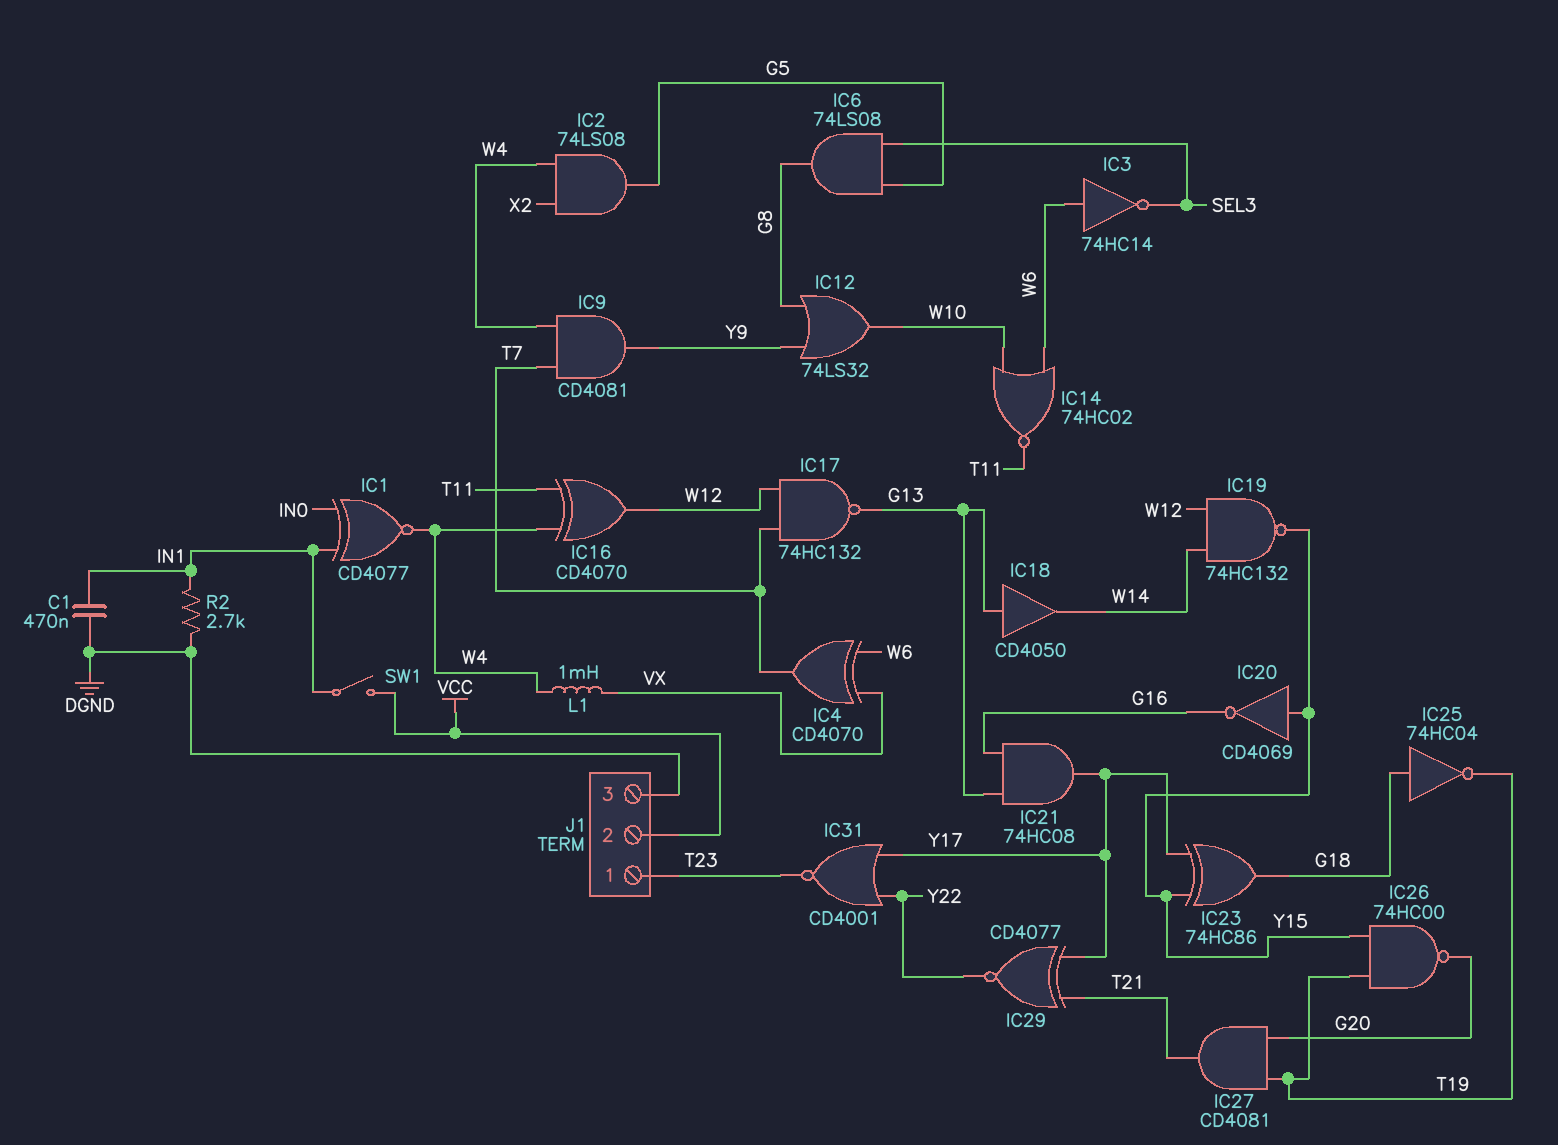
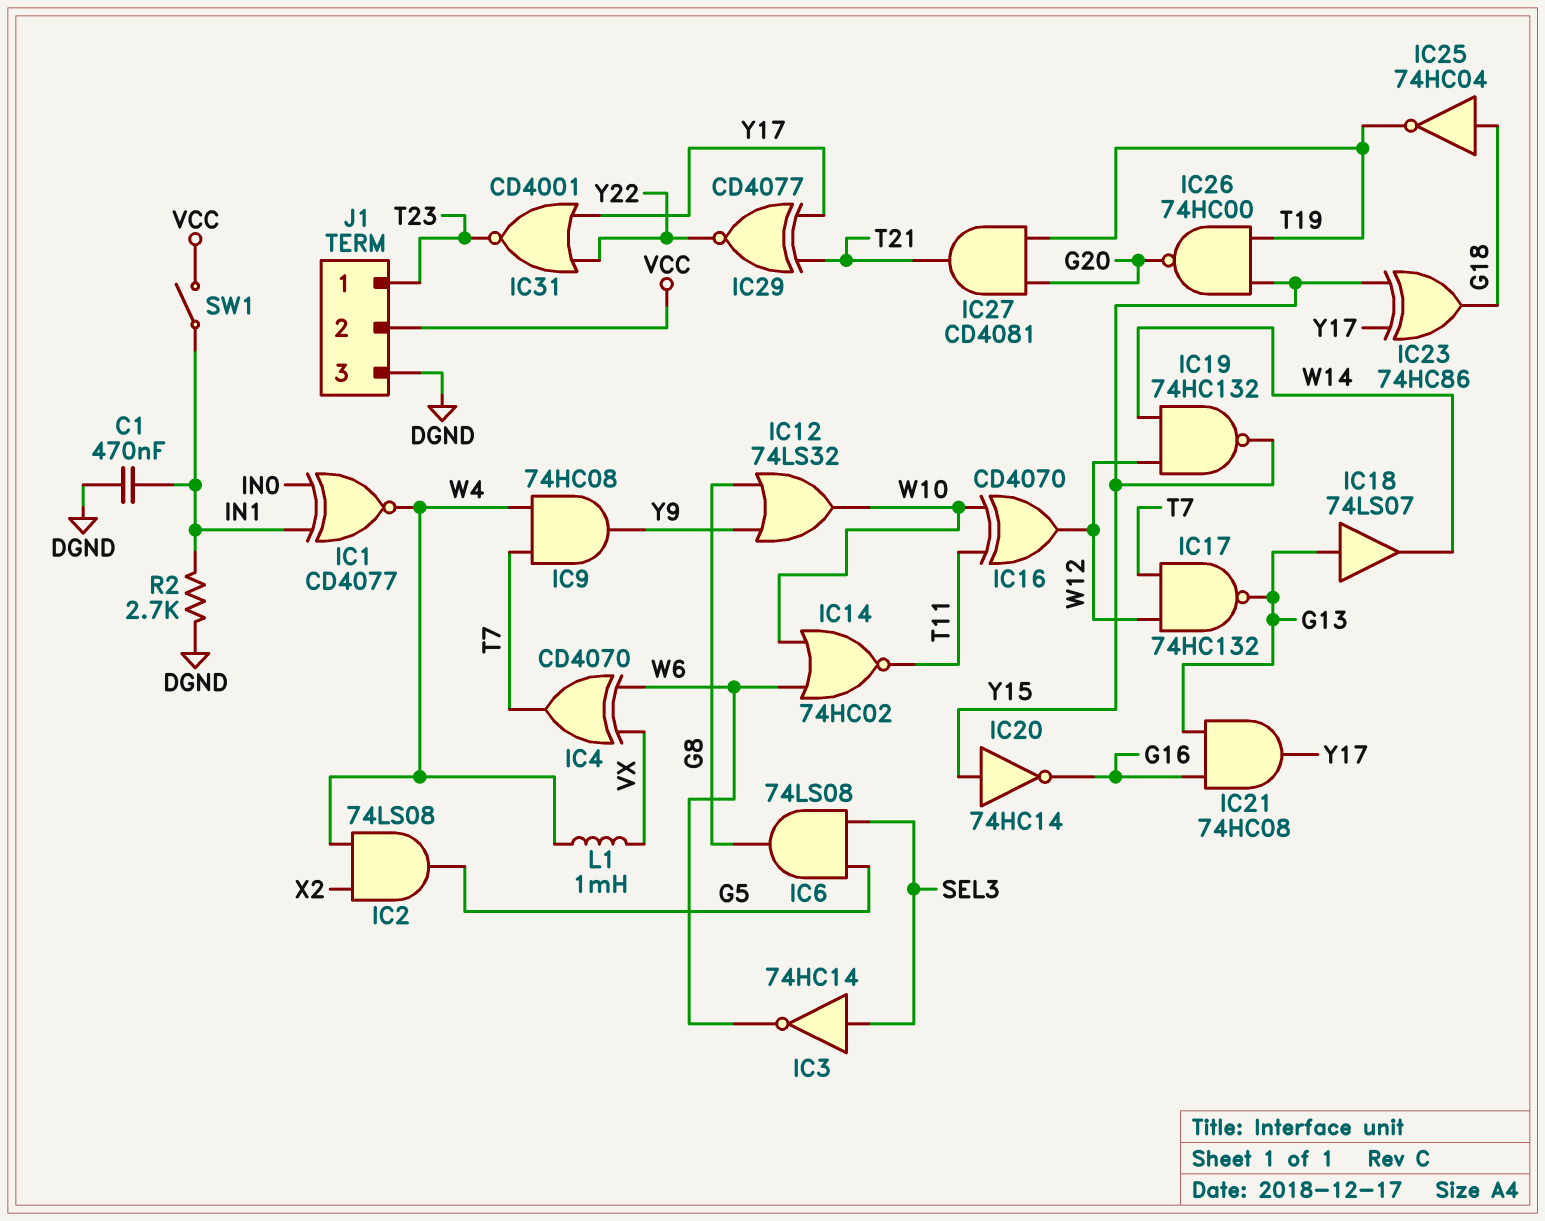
IC3: NOT 74HC14 (in W6, out SEL3) -> NOT 74HC14 (in SEL3, out W6)
IC9: AND CD4081 (in T7, in W4, out Y9) -> AND 74HC08 (in T7, in W4, out Y9)
IC16: XOR CD4070 (in T11, in W4, out W12) -> XOR CD4070 (in T11, in W10, out W12)
IC18: buffer CD4050 (in G13, out W14) -> buffer 74LS07 (in G13, out W14)
IC20: NOT CD4069 (in Y15, out G16) -> NOT 74HC14 (in Y15, out G16)

